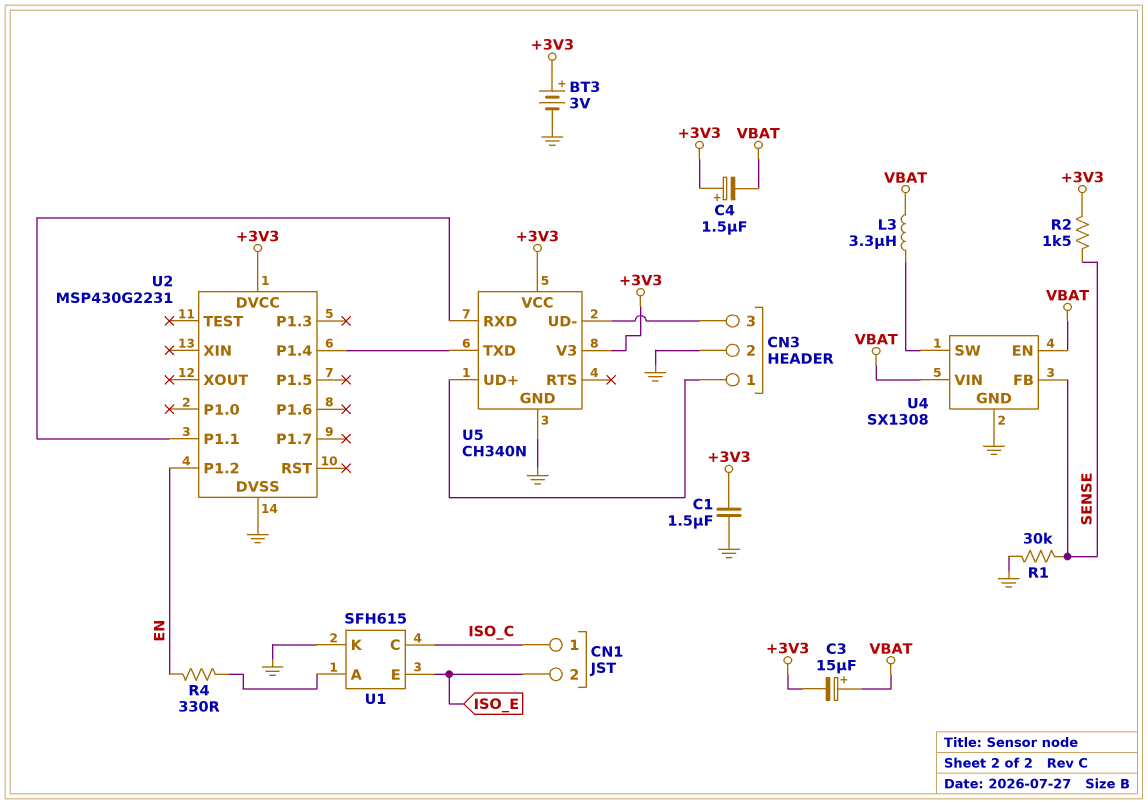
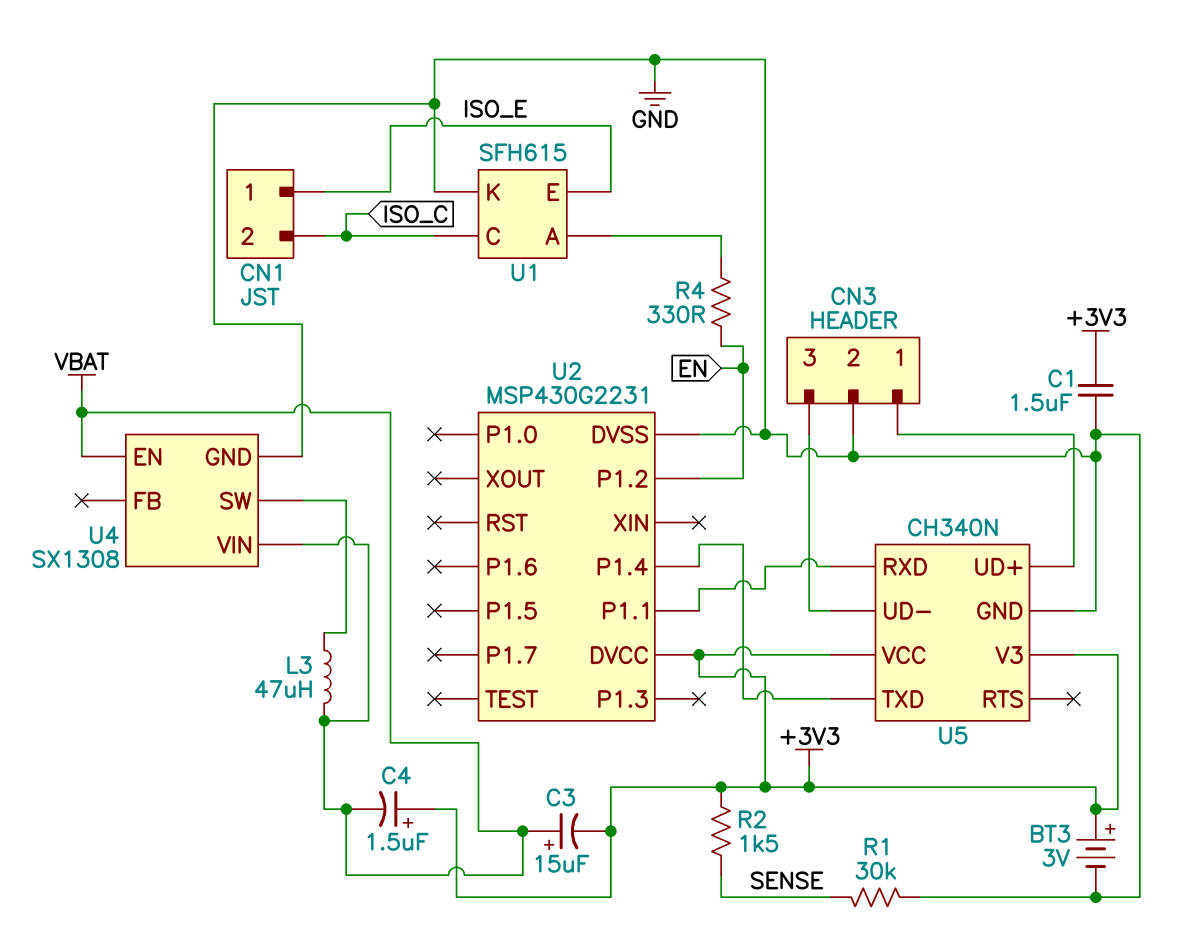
CN1 pin 1: ISO_C -> ISO_E
CN1 pin 2: ISO_E -> ISO_C
L3: 3.3uH (U4/SW, VBAT) -> 47uH (U4/SW, VBAT)
U4 pin FB: SENSE -> none

